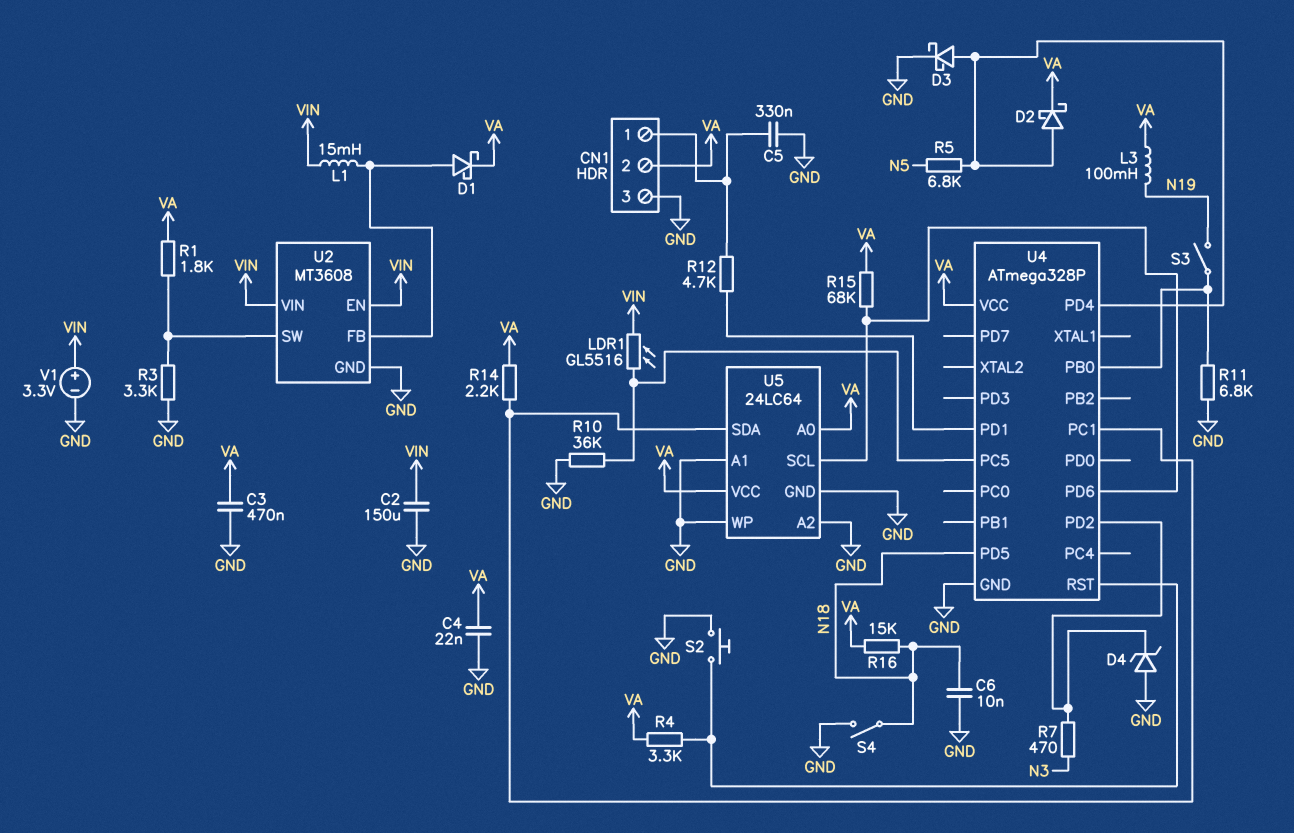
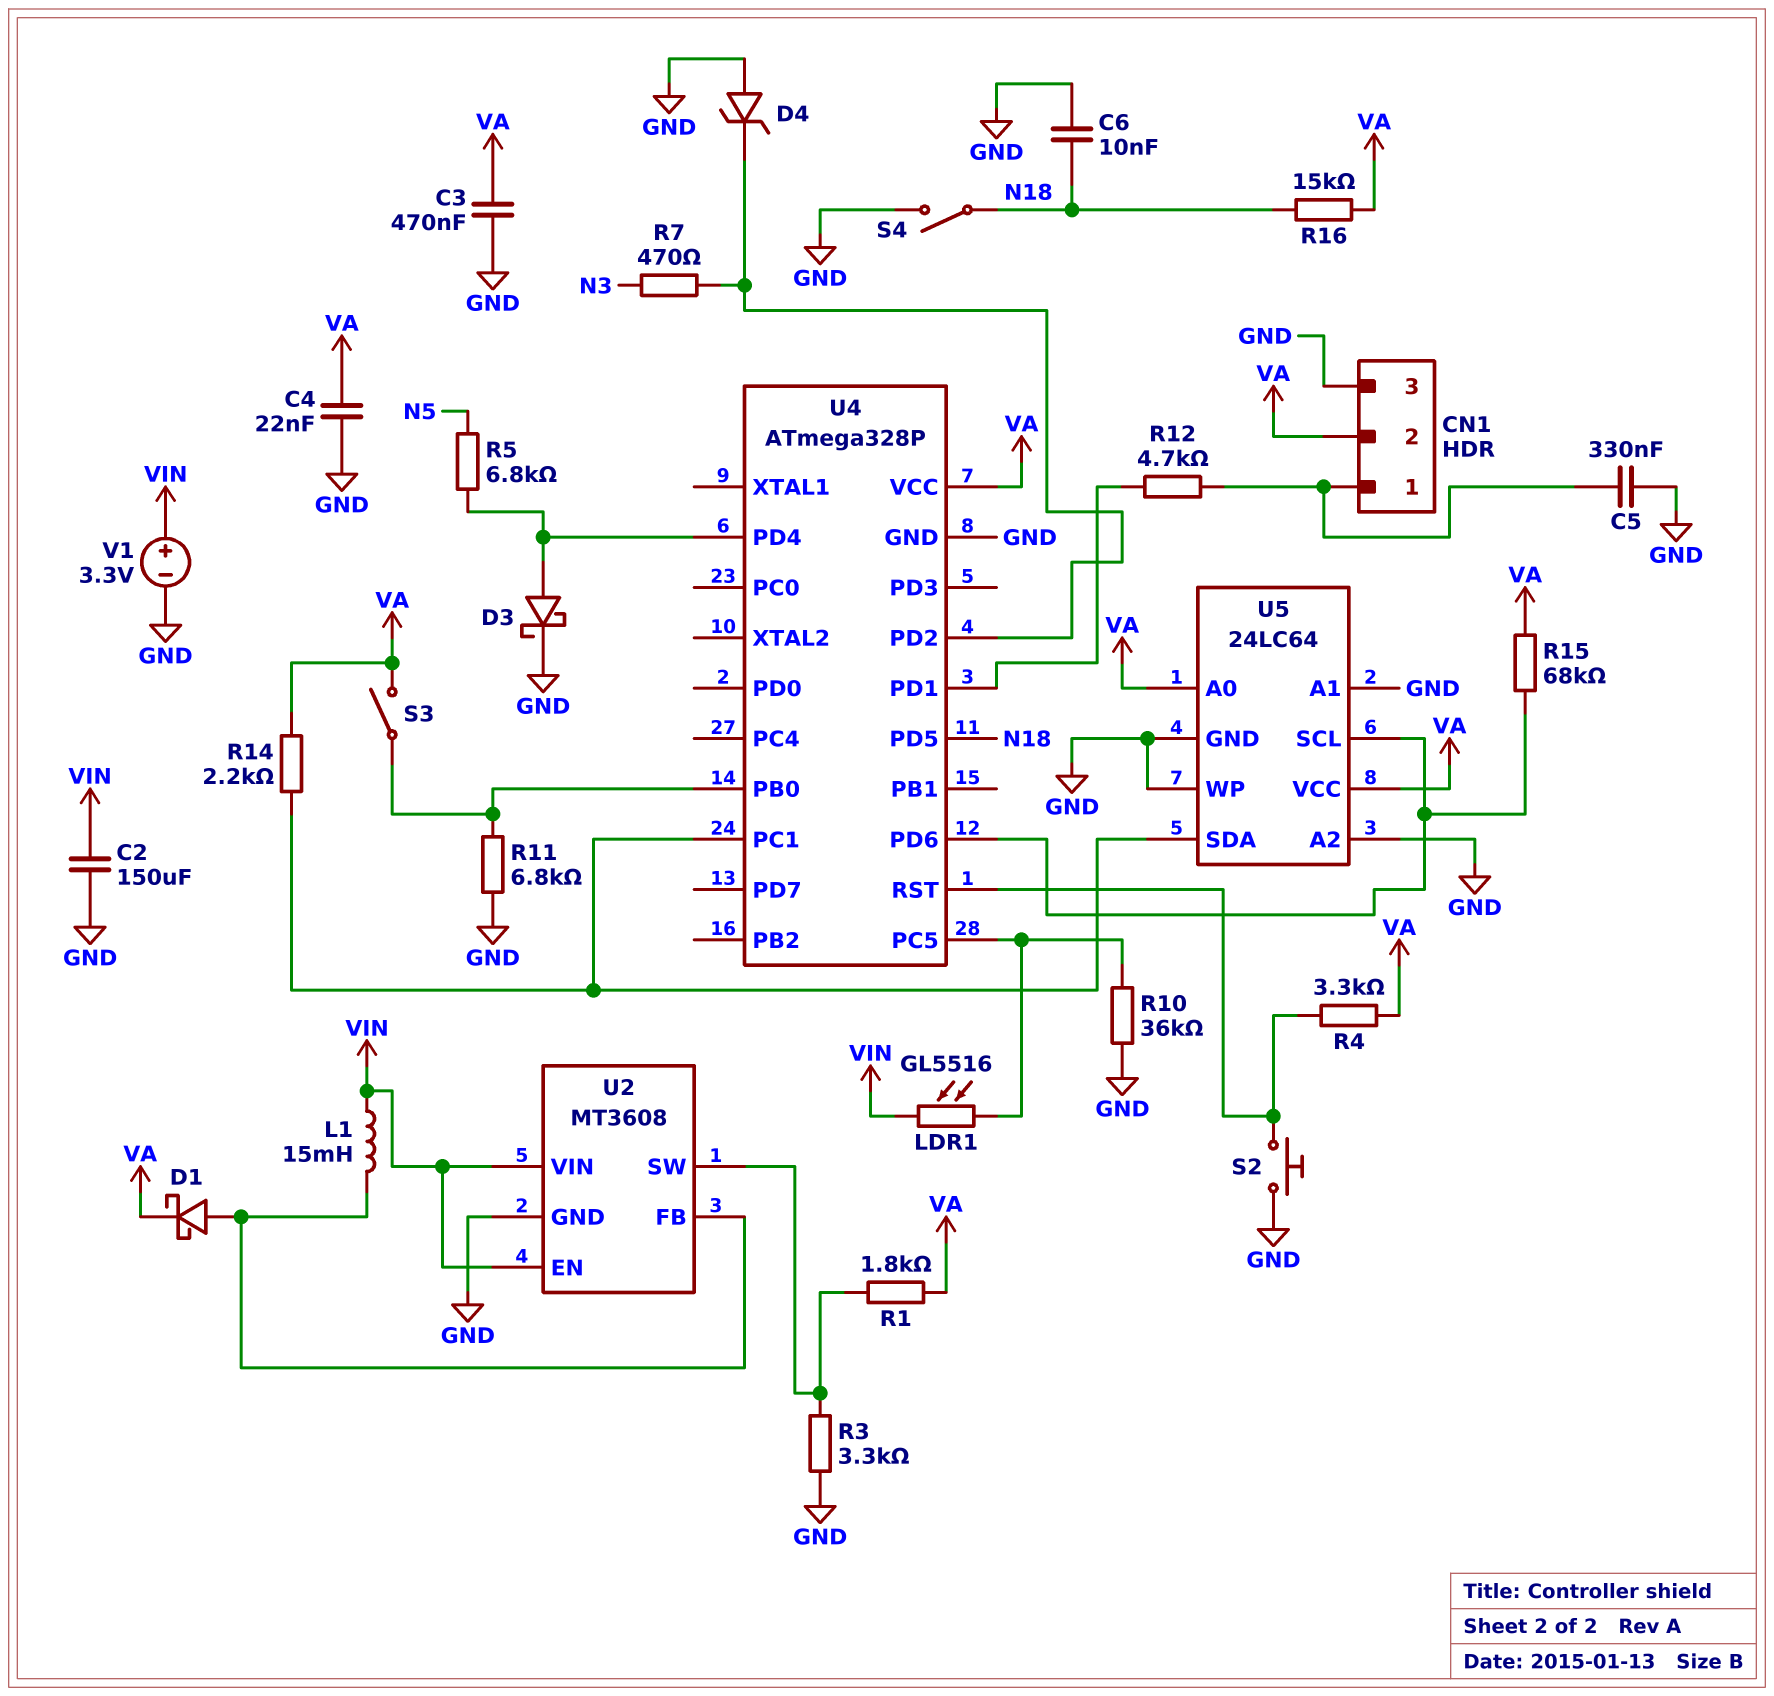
D2: schottky (A U4/PD4, K VA) -> none
L3: 100mH (N19, VA) -> none
S3: switch (N19, U4/PB0) -> switch (U4/PB0, VA)

